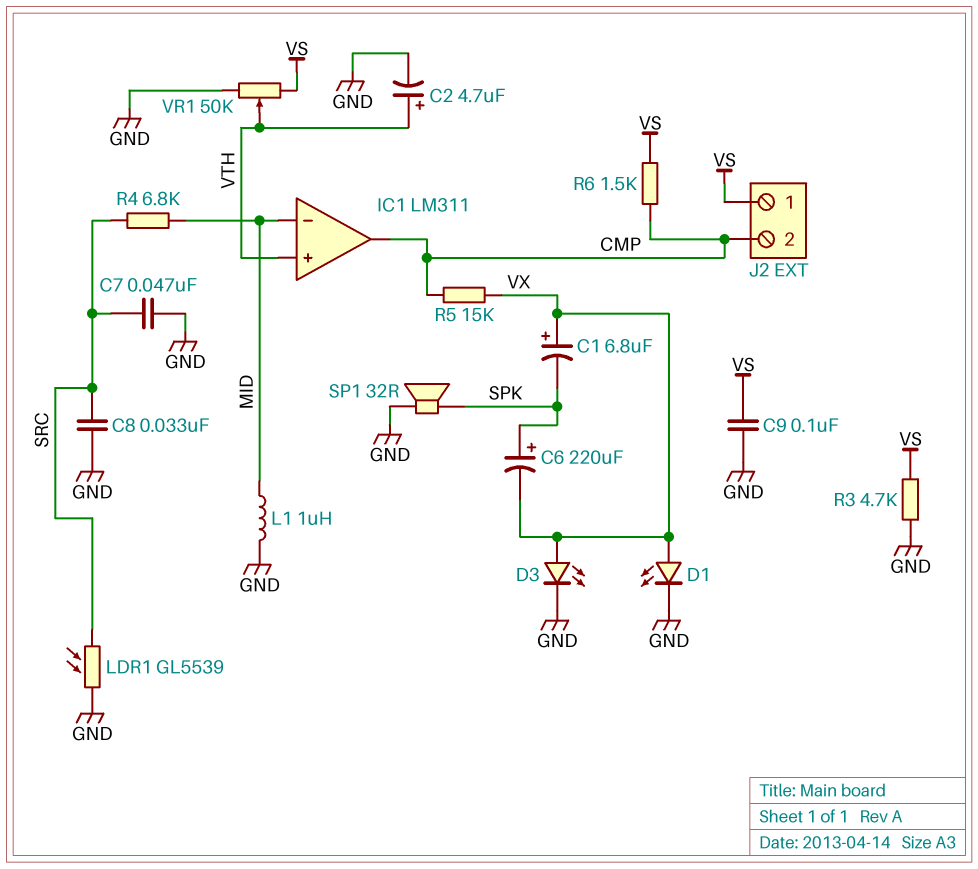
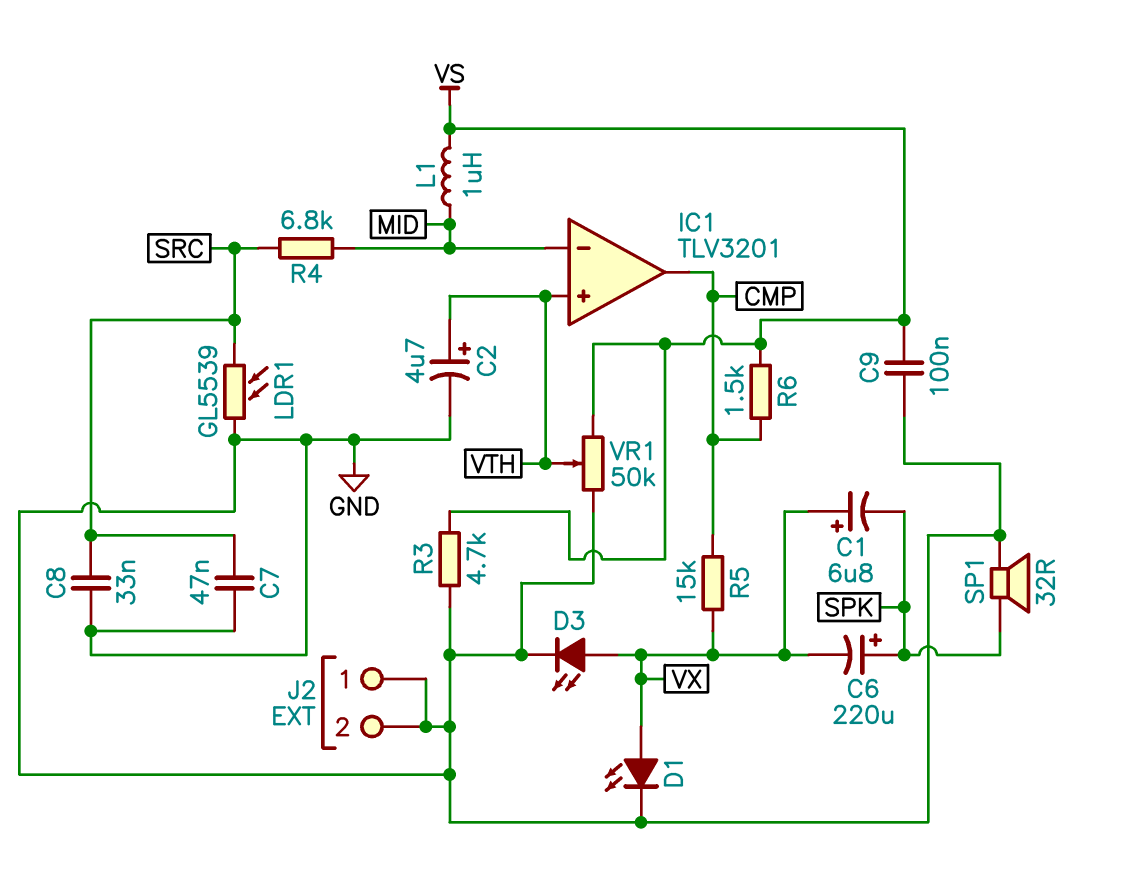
IC1: LM311 -> TLV3201
J2 pin 1: VS -> GND
J2 pin 2: CMP -> GND
L1: 1uH (GND, MID) -> 1uH (MID, VS)

